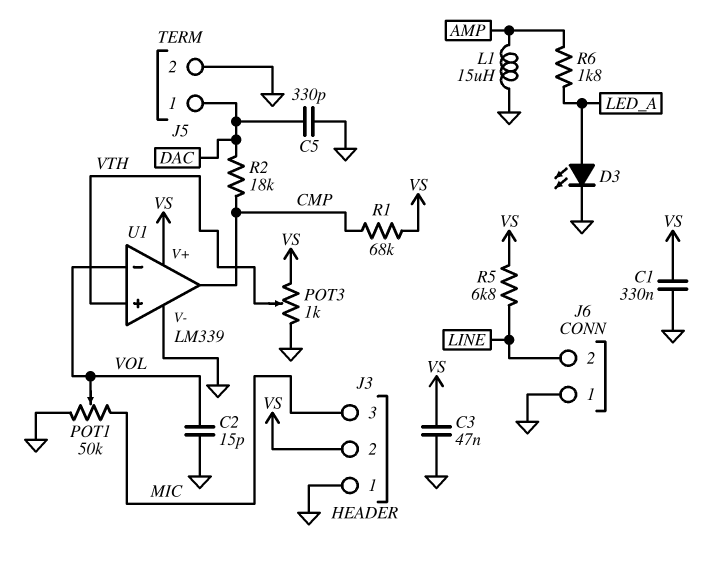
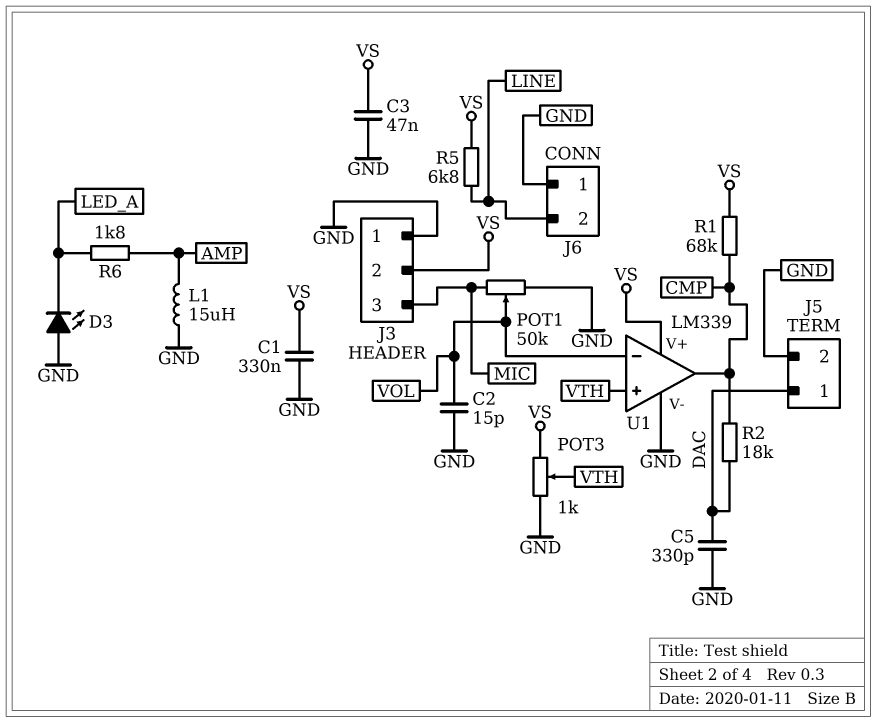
D3: LED (A LED_A, K GND) -> LED (A GND, K LED_A)

